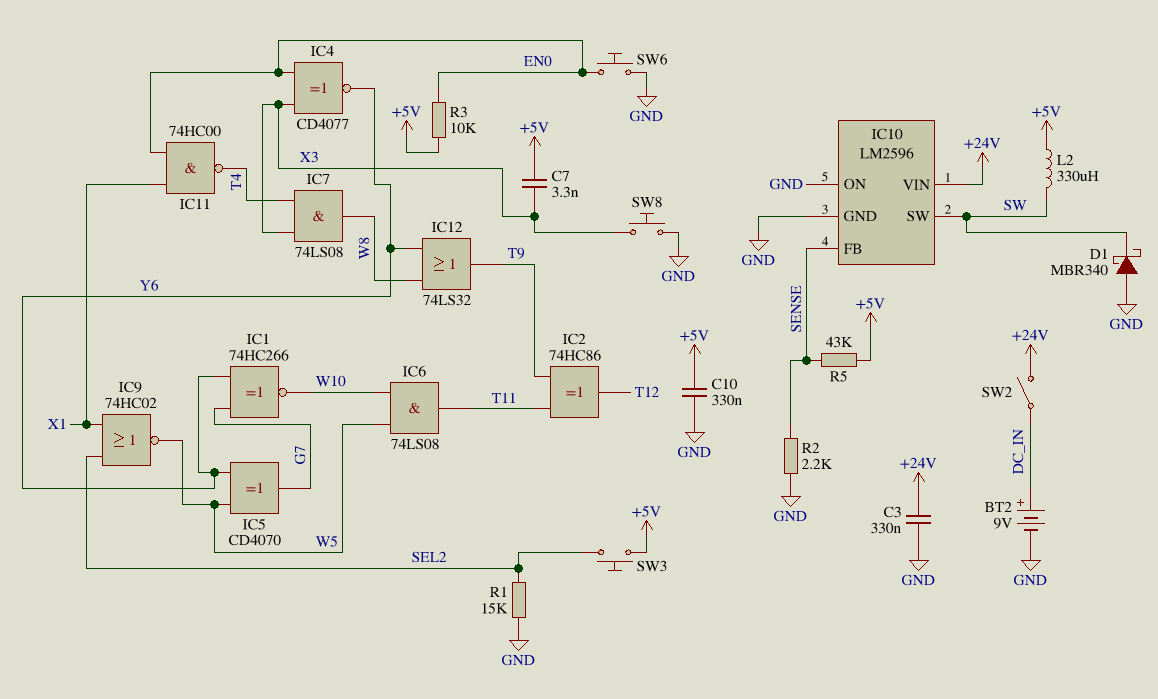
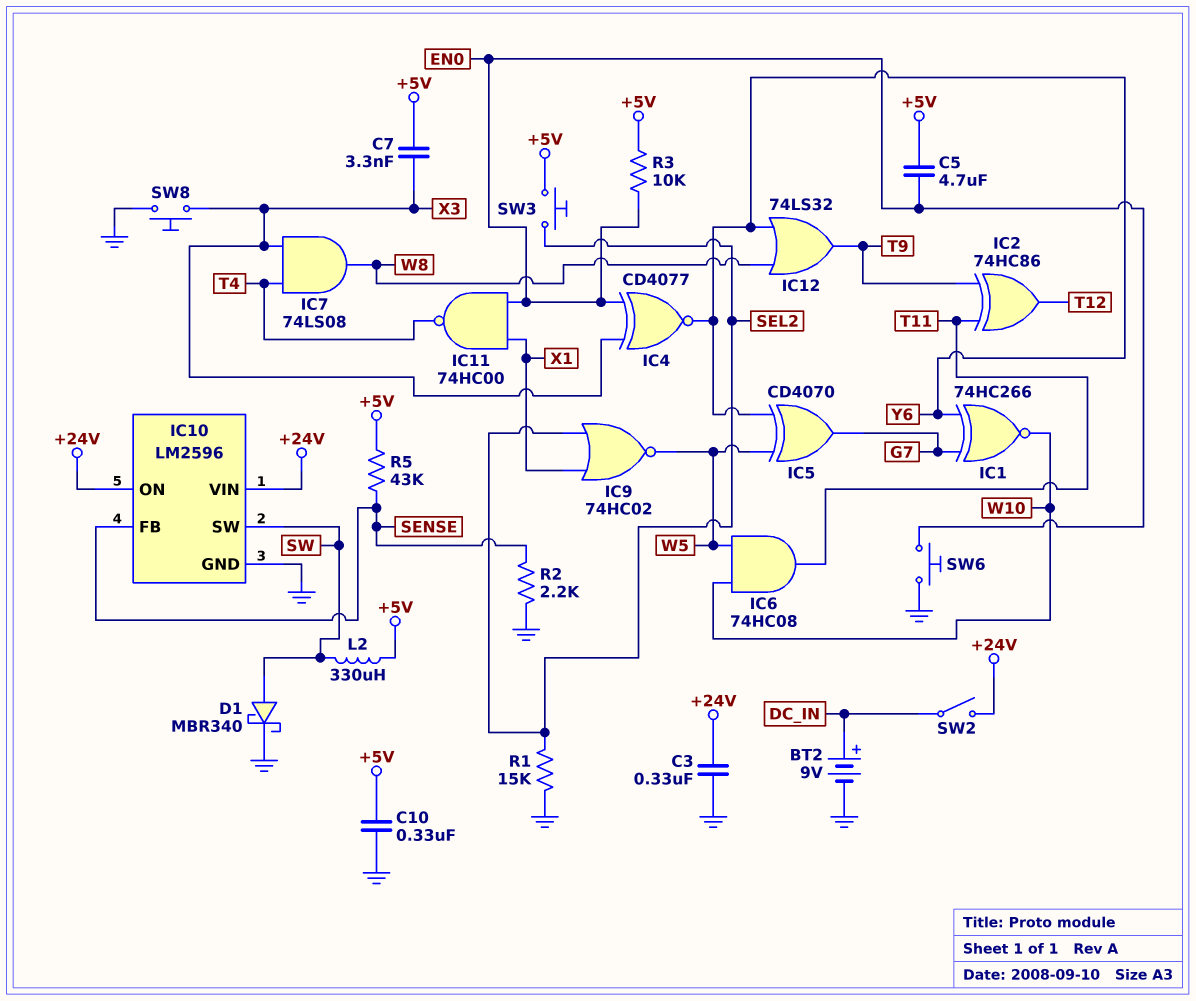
C5: none -> 4.7uF (+5V, EN0)
D1: schottky MBR340 (A GND, K SW) -> schottky MBR340 (A SW, K GND)
IC6: AND 74LS08 (in W5, in W10, out T11) -> AND 74HC08 (in W5, in W10, out T11)
IC10 pin ON: GND -> +24V

